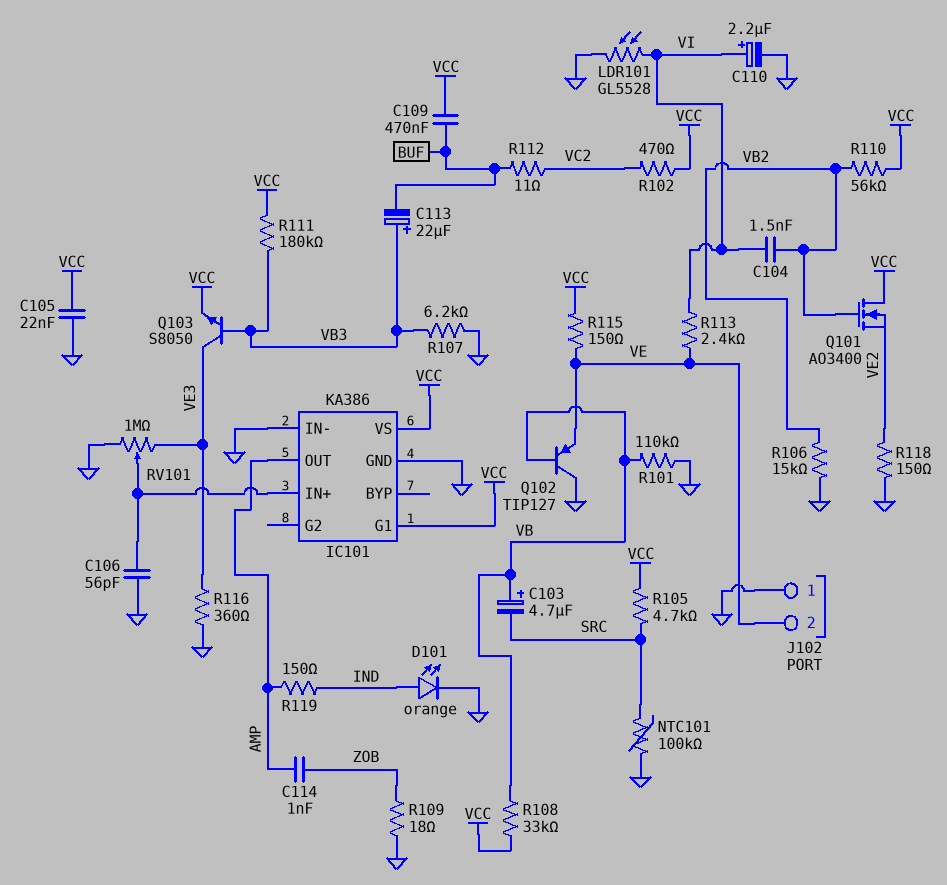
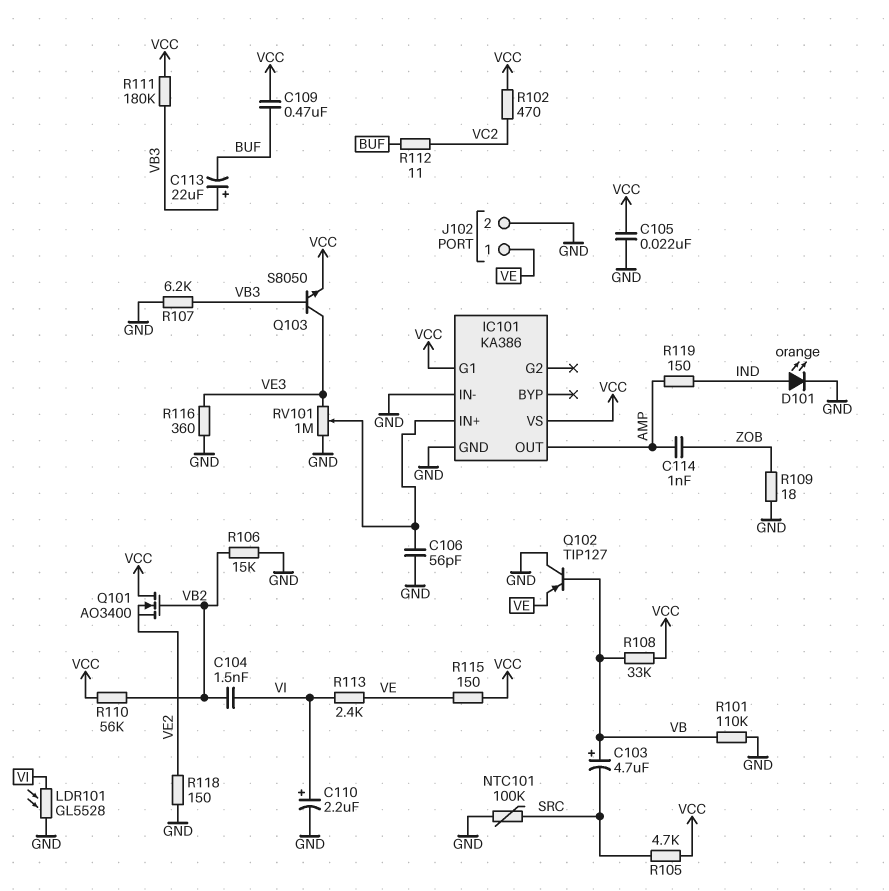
J102 pin 1: GND -> VE
J102 pin 2: VE -> GND

